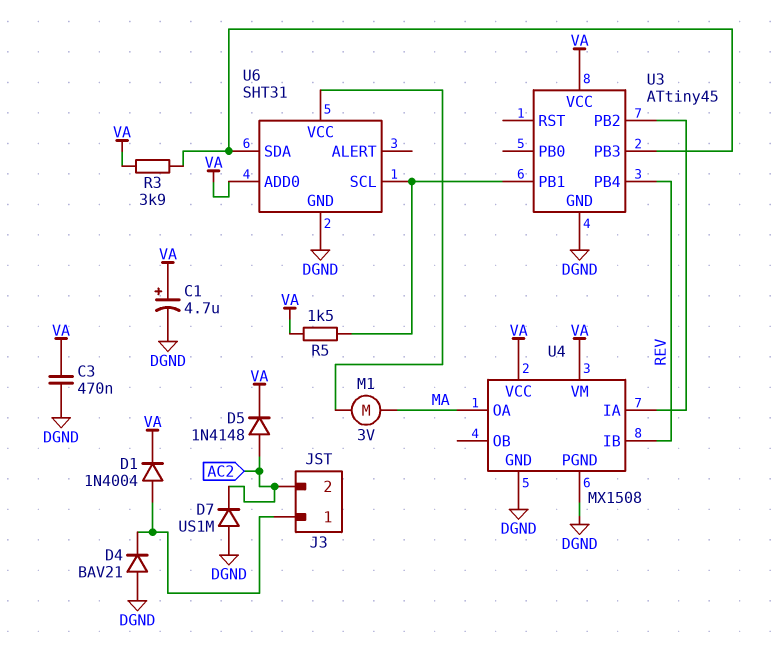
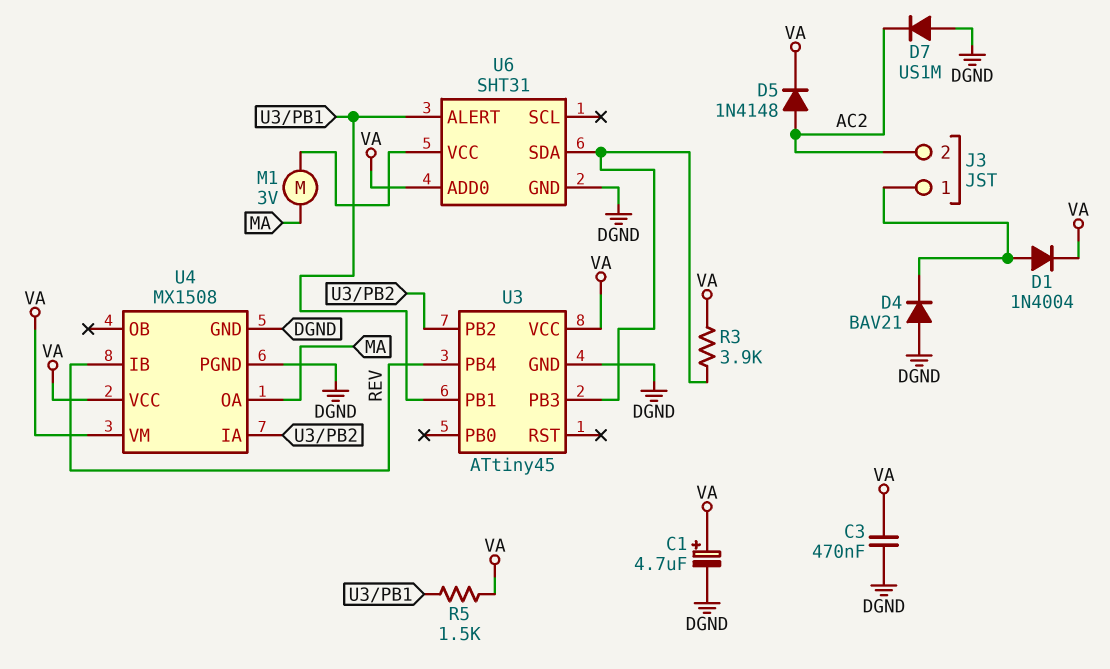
U6 pin ALERT: none -> U3/PB1
U6 pin SCL: U3/PB1 -> none

